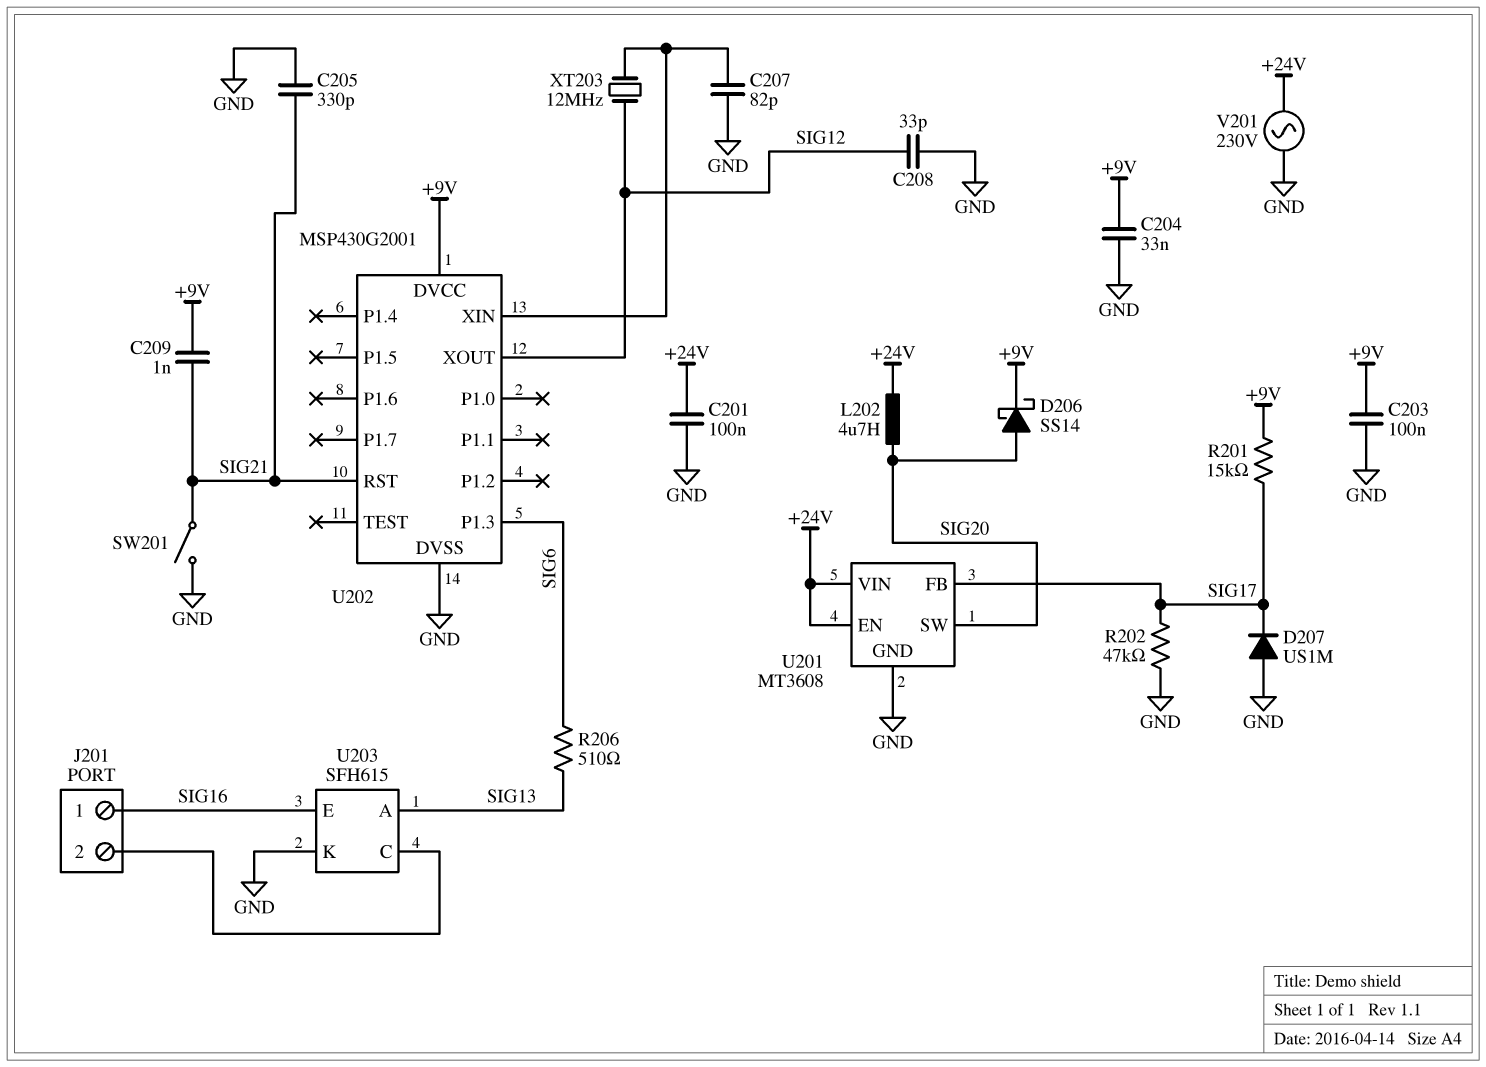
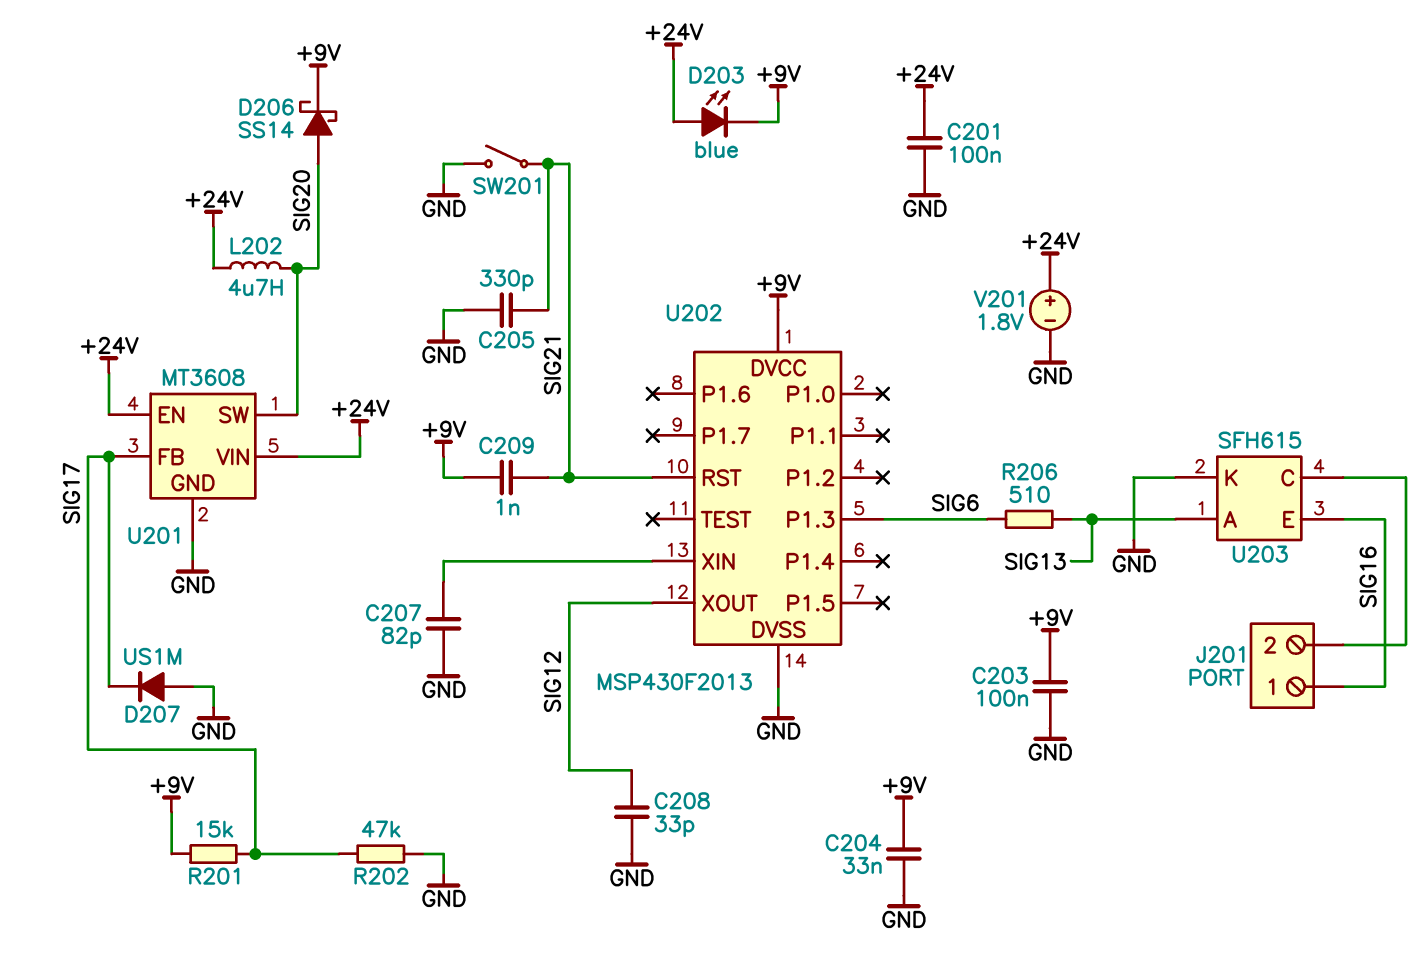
D203: none -> LED blue (A +24V, K +9V)
U202: MSP430G2001 -> MSP430F2013
V201: AC 230V (+24V, GND) -> 1.8V (plus +24V, minus GND)
XT203: 12MHz (SIG12, U202/XIN) -> none

